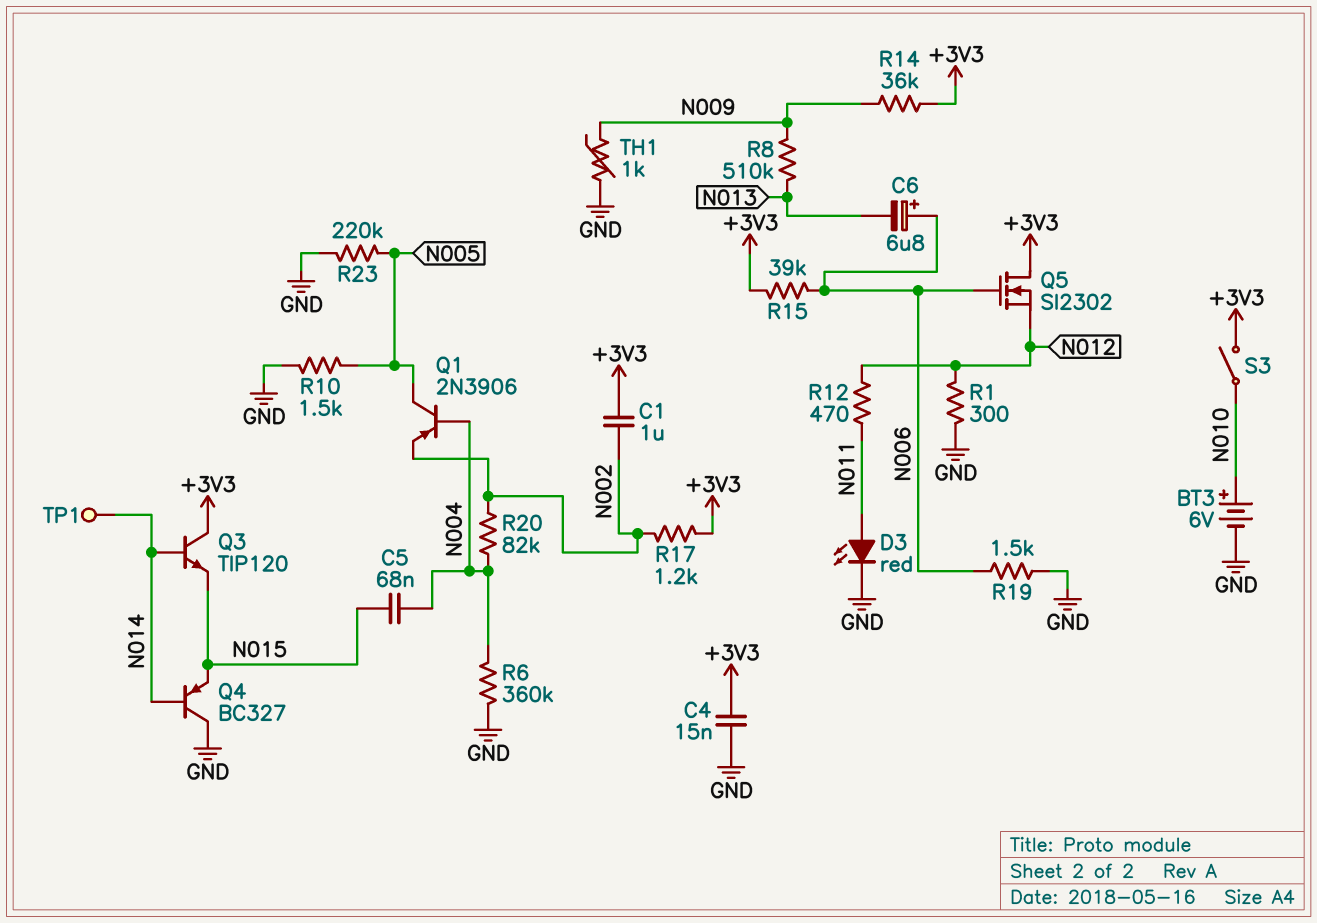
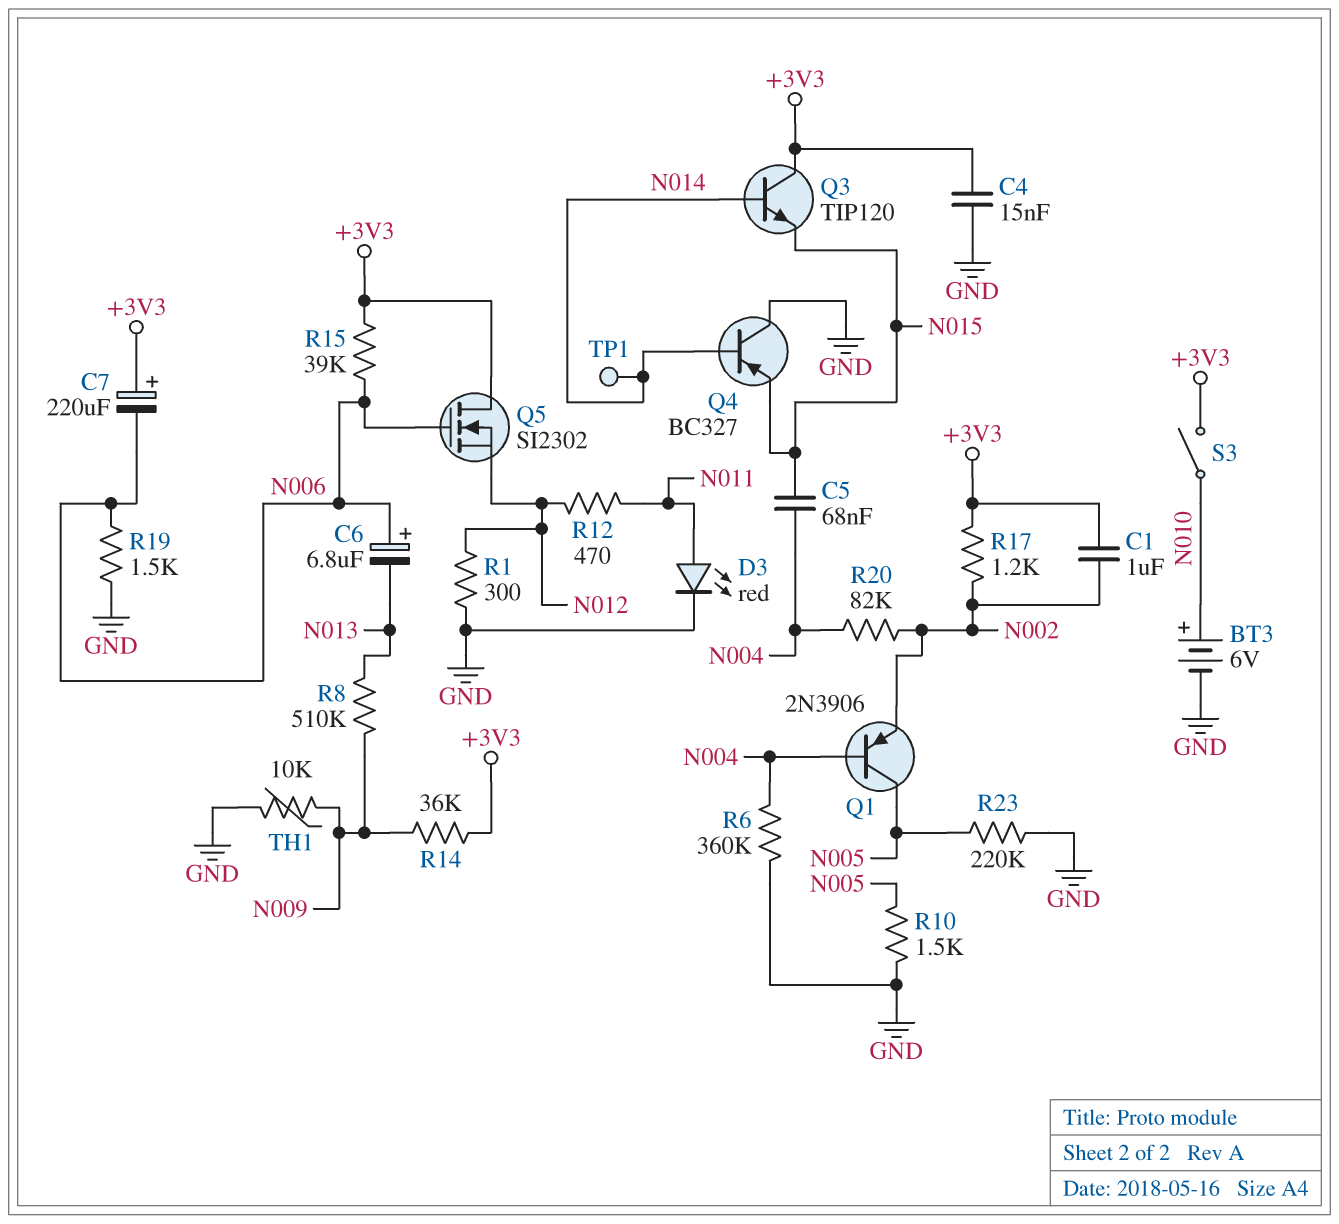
C7: none -> 220uF (plus +3V3, minus N006)
TH1: 1k (GND, N009) -> 10k (GND, N009)

